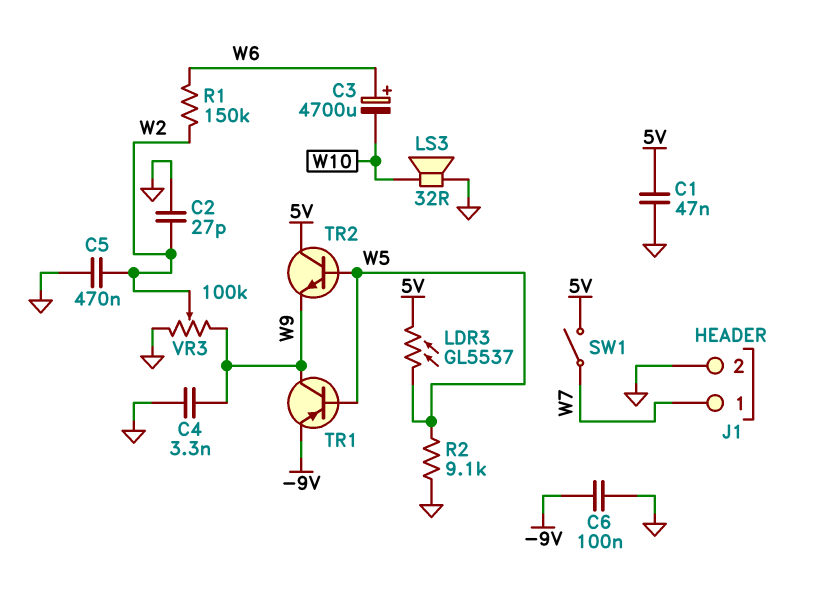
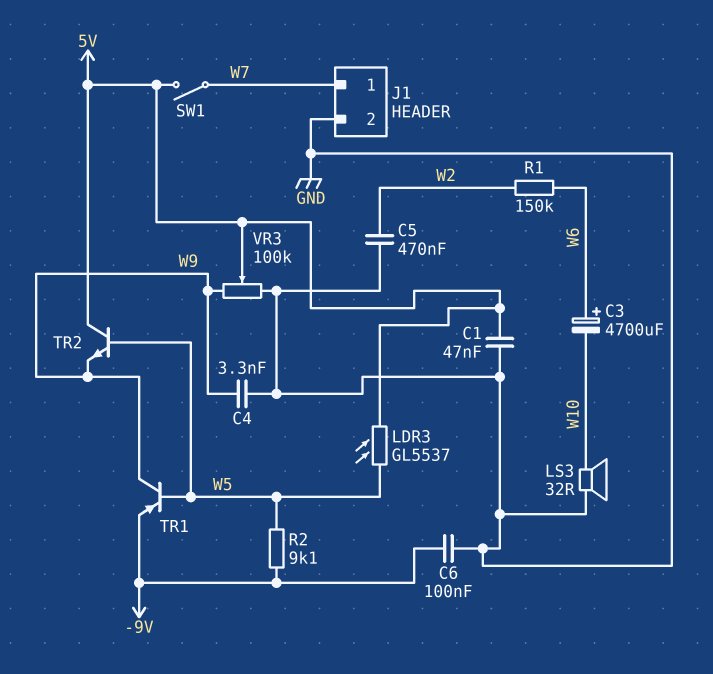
C2: 27pF (GND, W2) -> none
R2: 9.1k (GND, W5) -> 9.1k (-9V, W5)
VR3: 100k (GND, W9, wiper W2) -> 100k (GND, W9, wiper 5V)

